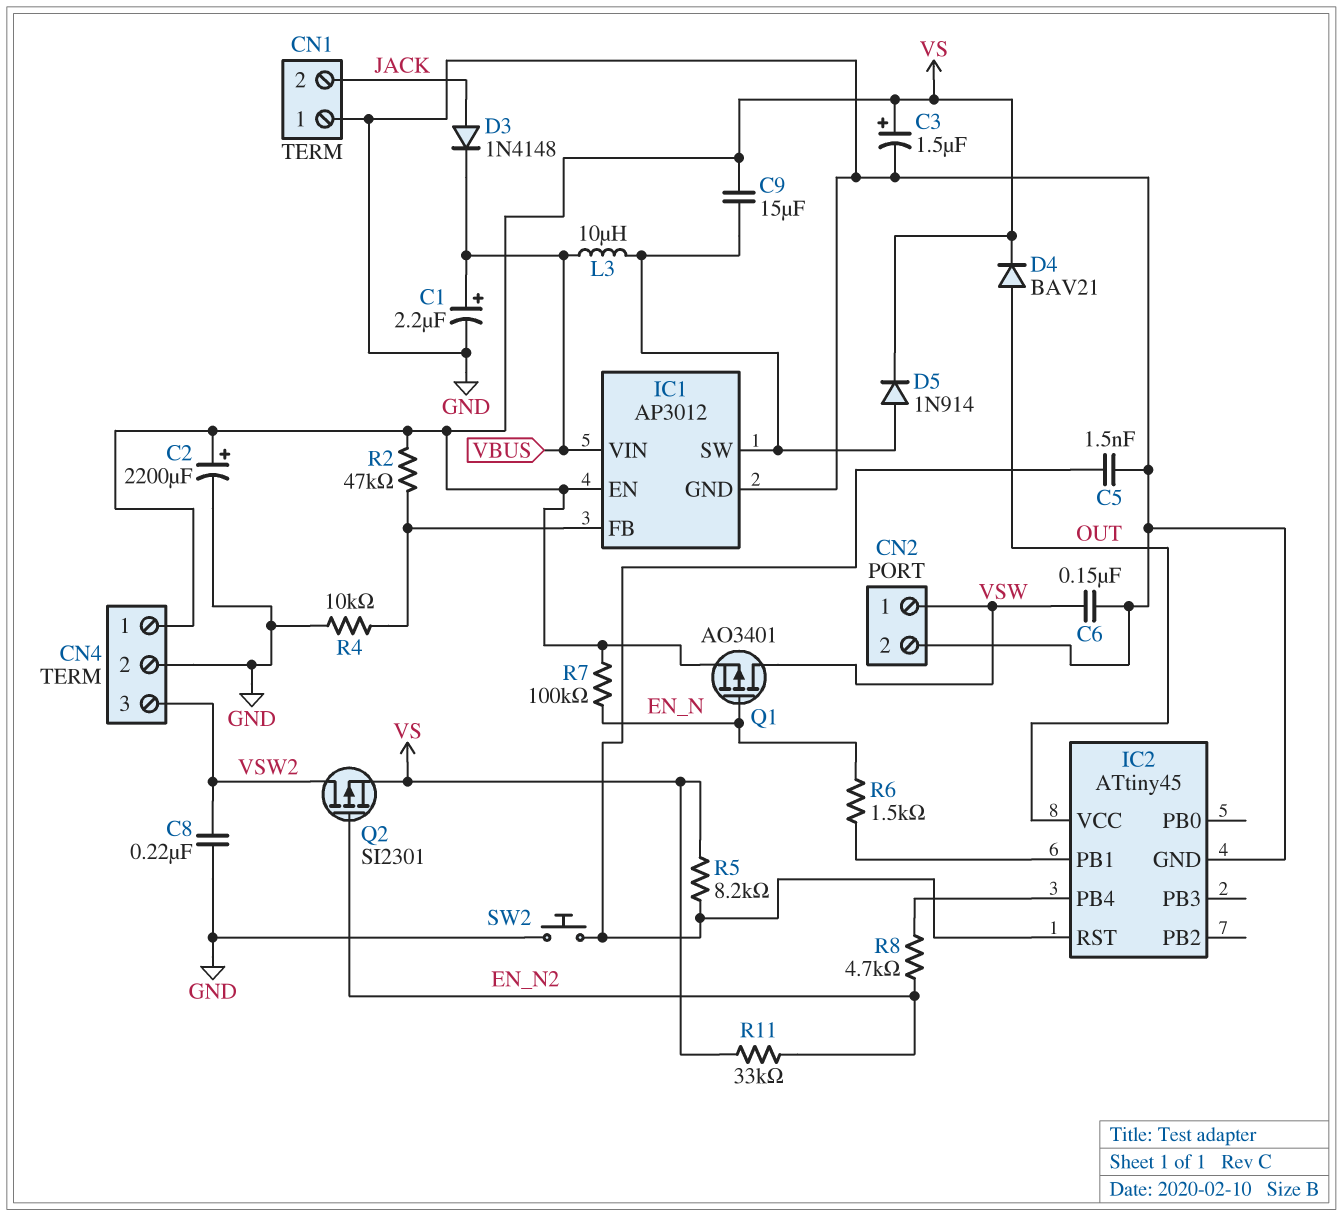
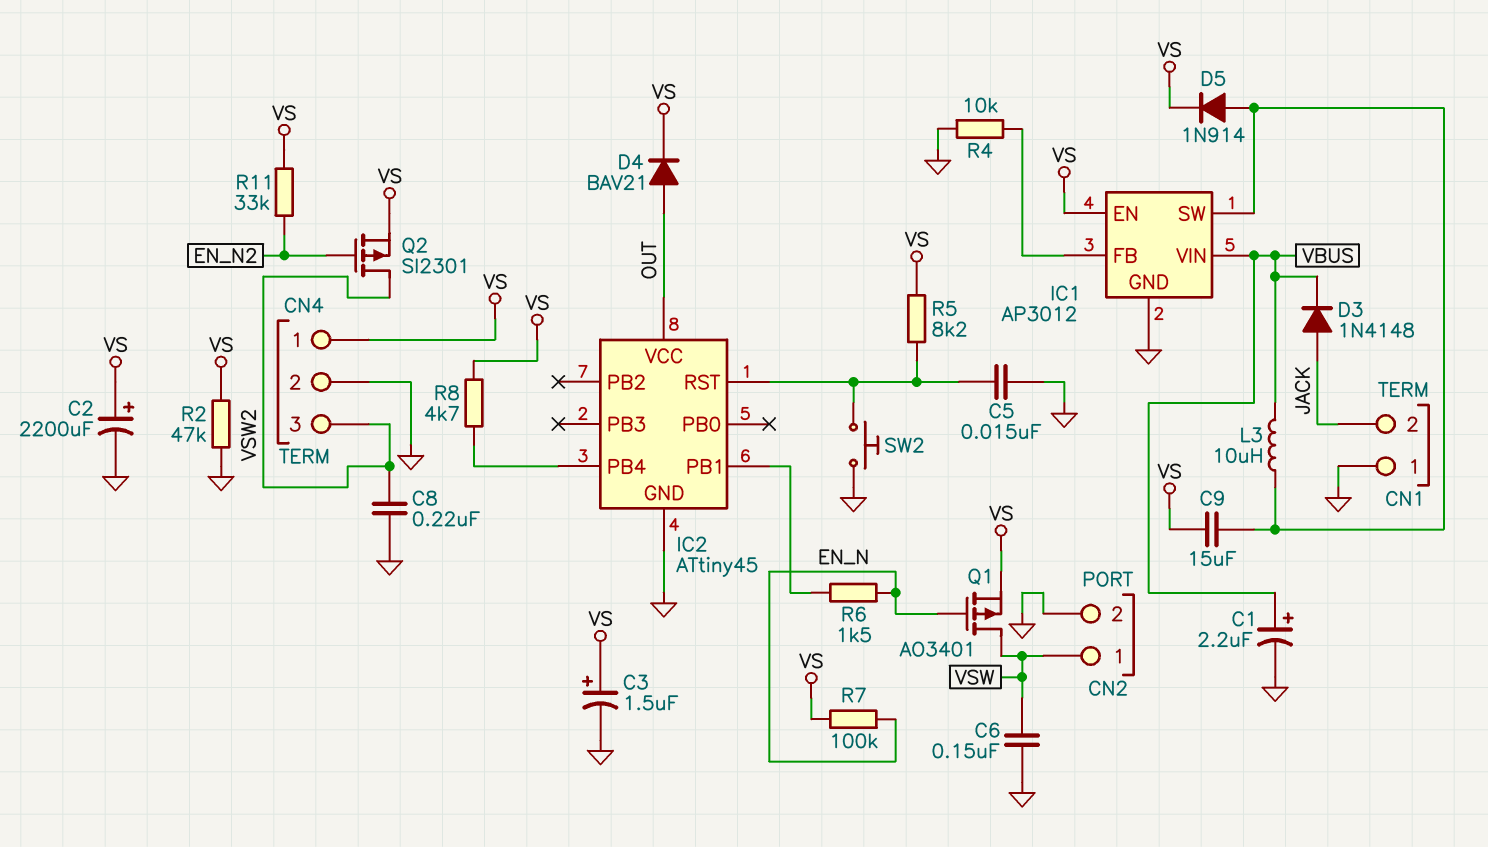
C5: 1.5nF (GND, IC2/RST) -> 15nF (GND, IC2/RST)
R2: 47k (IC1/FB, VS) -> 47k (GND, VS)
R8: 4.7k (EN_N2, IC2/PB4) -> 4.7k (IC2/PB4, VS)

